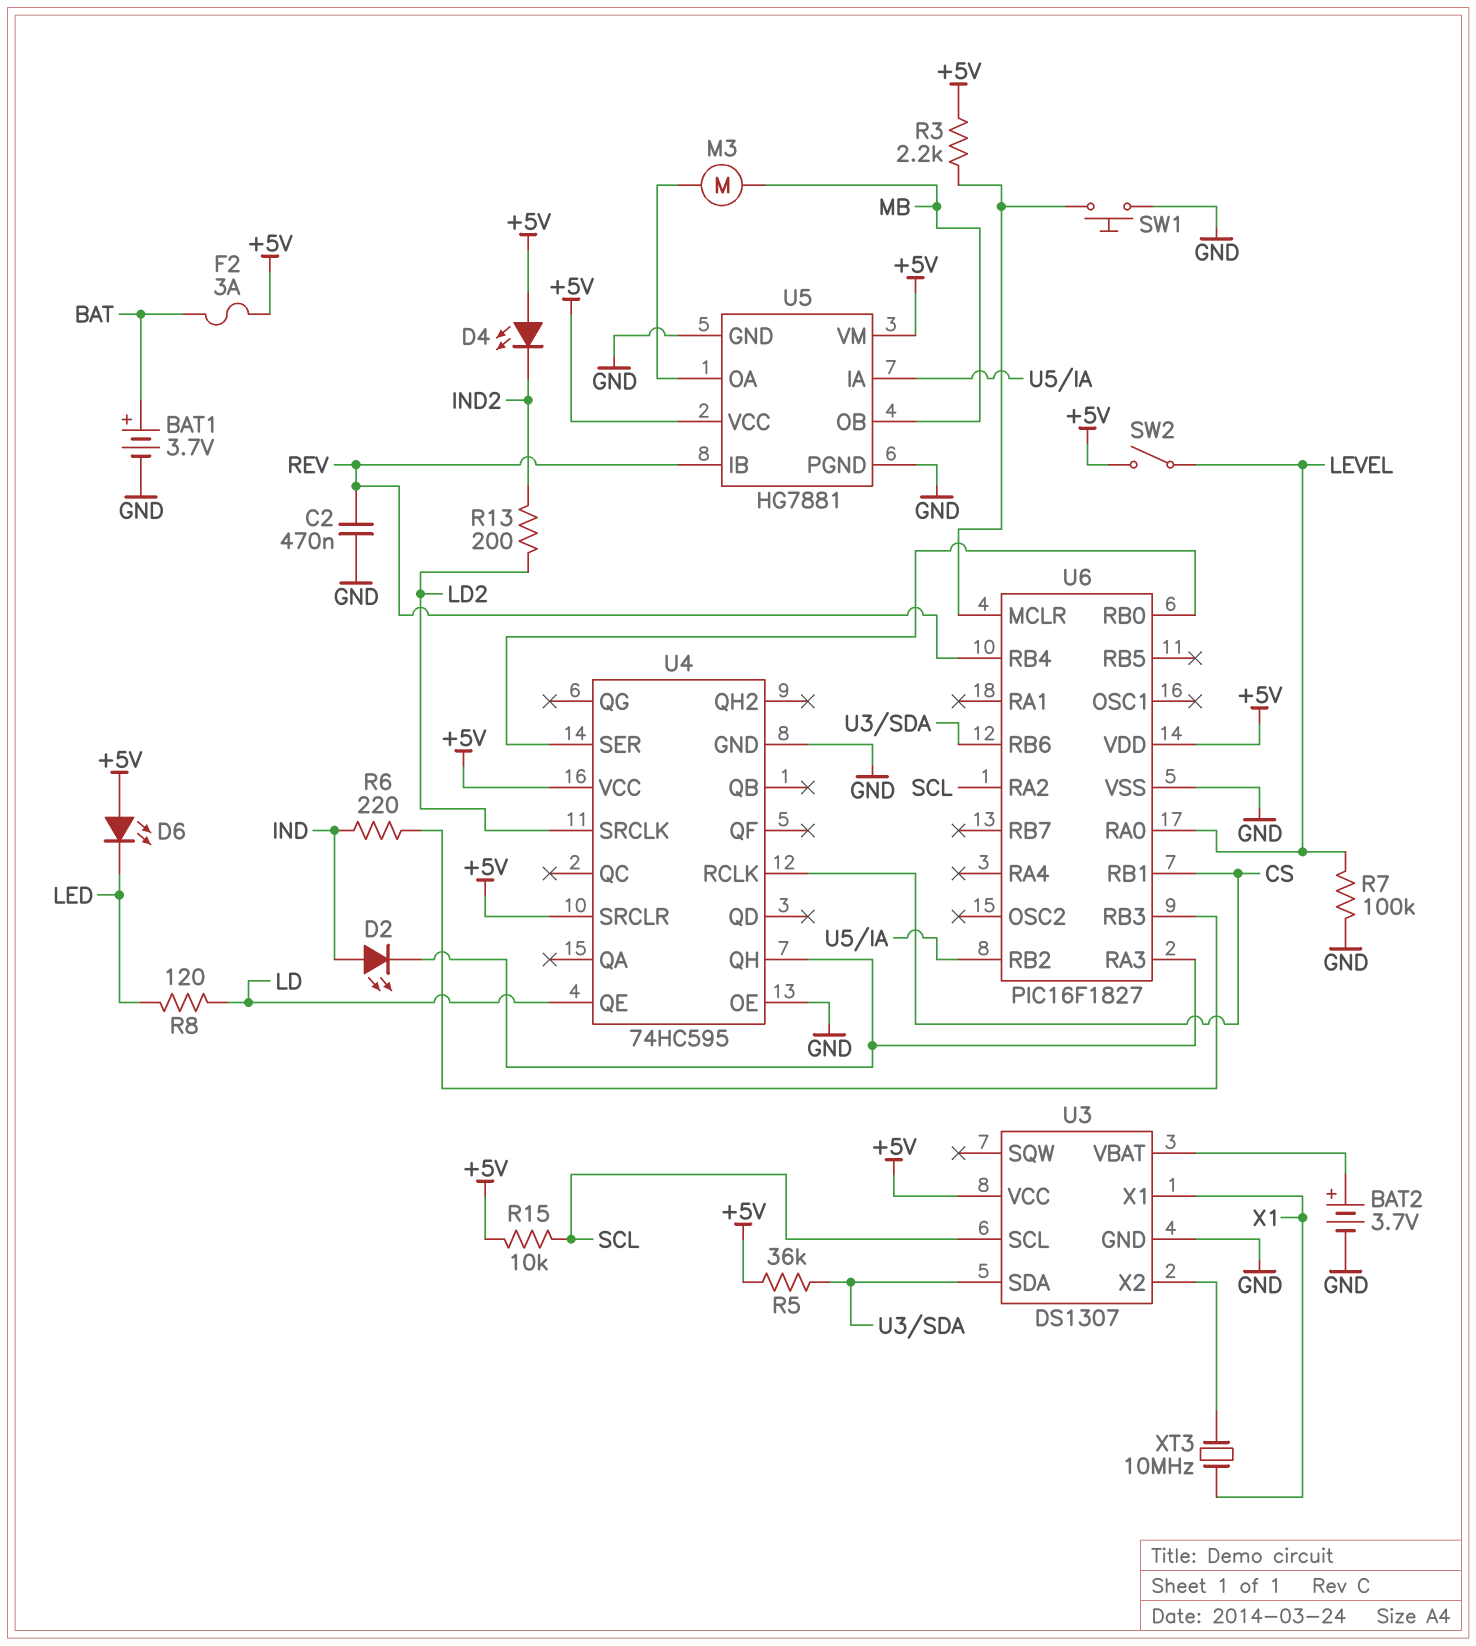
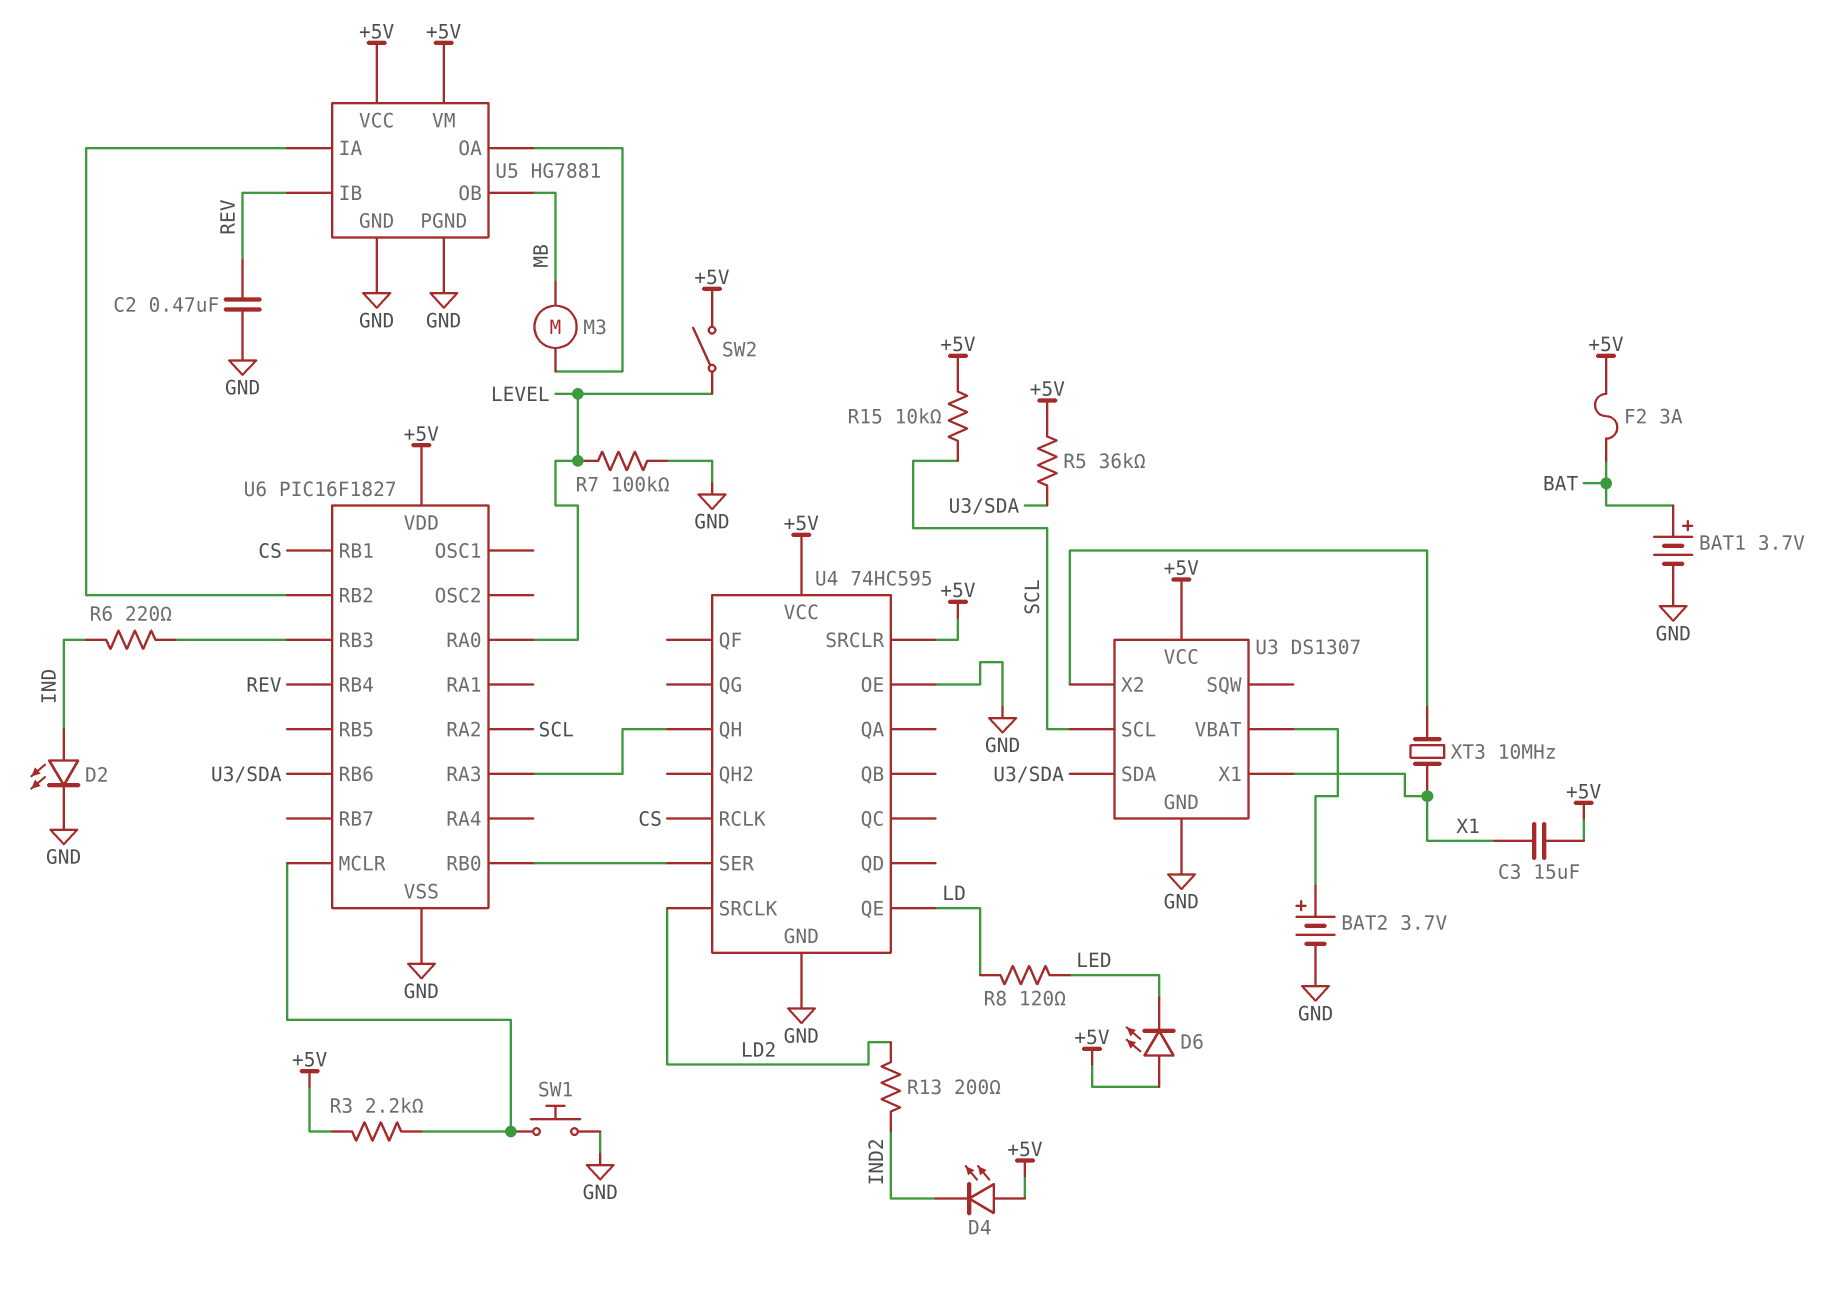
C3: none -> 15uF (+5V, X1)
D2: LED (A IND, K U4/QH) -> LED (A IND, K GND)

